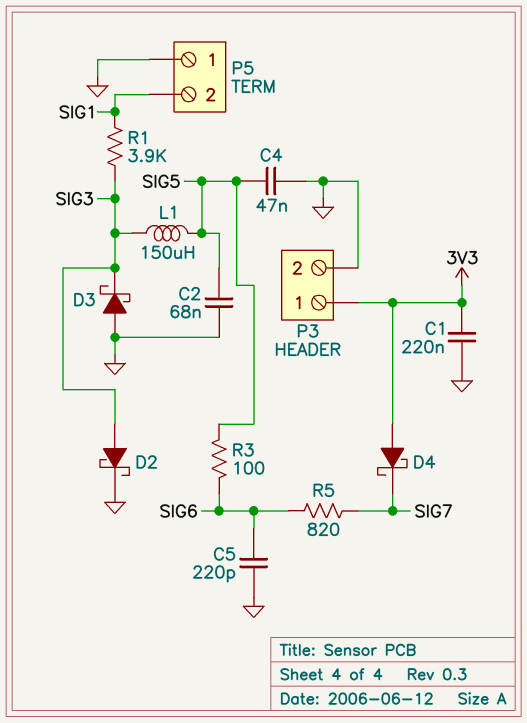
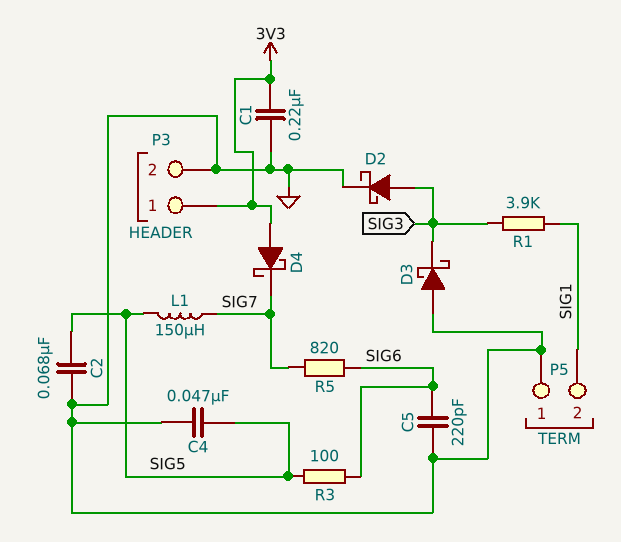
L1: 150uH (SIG3, SIG5) -> 150uH (SIG5, SIG7)

